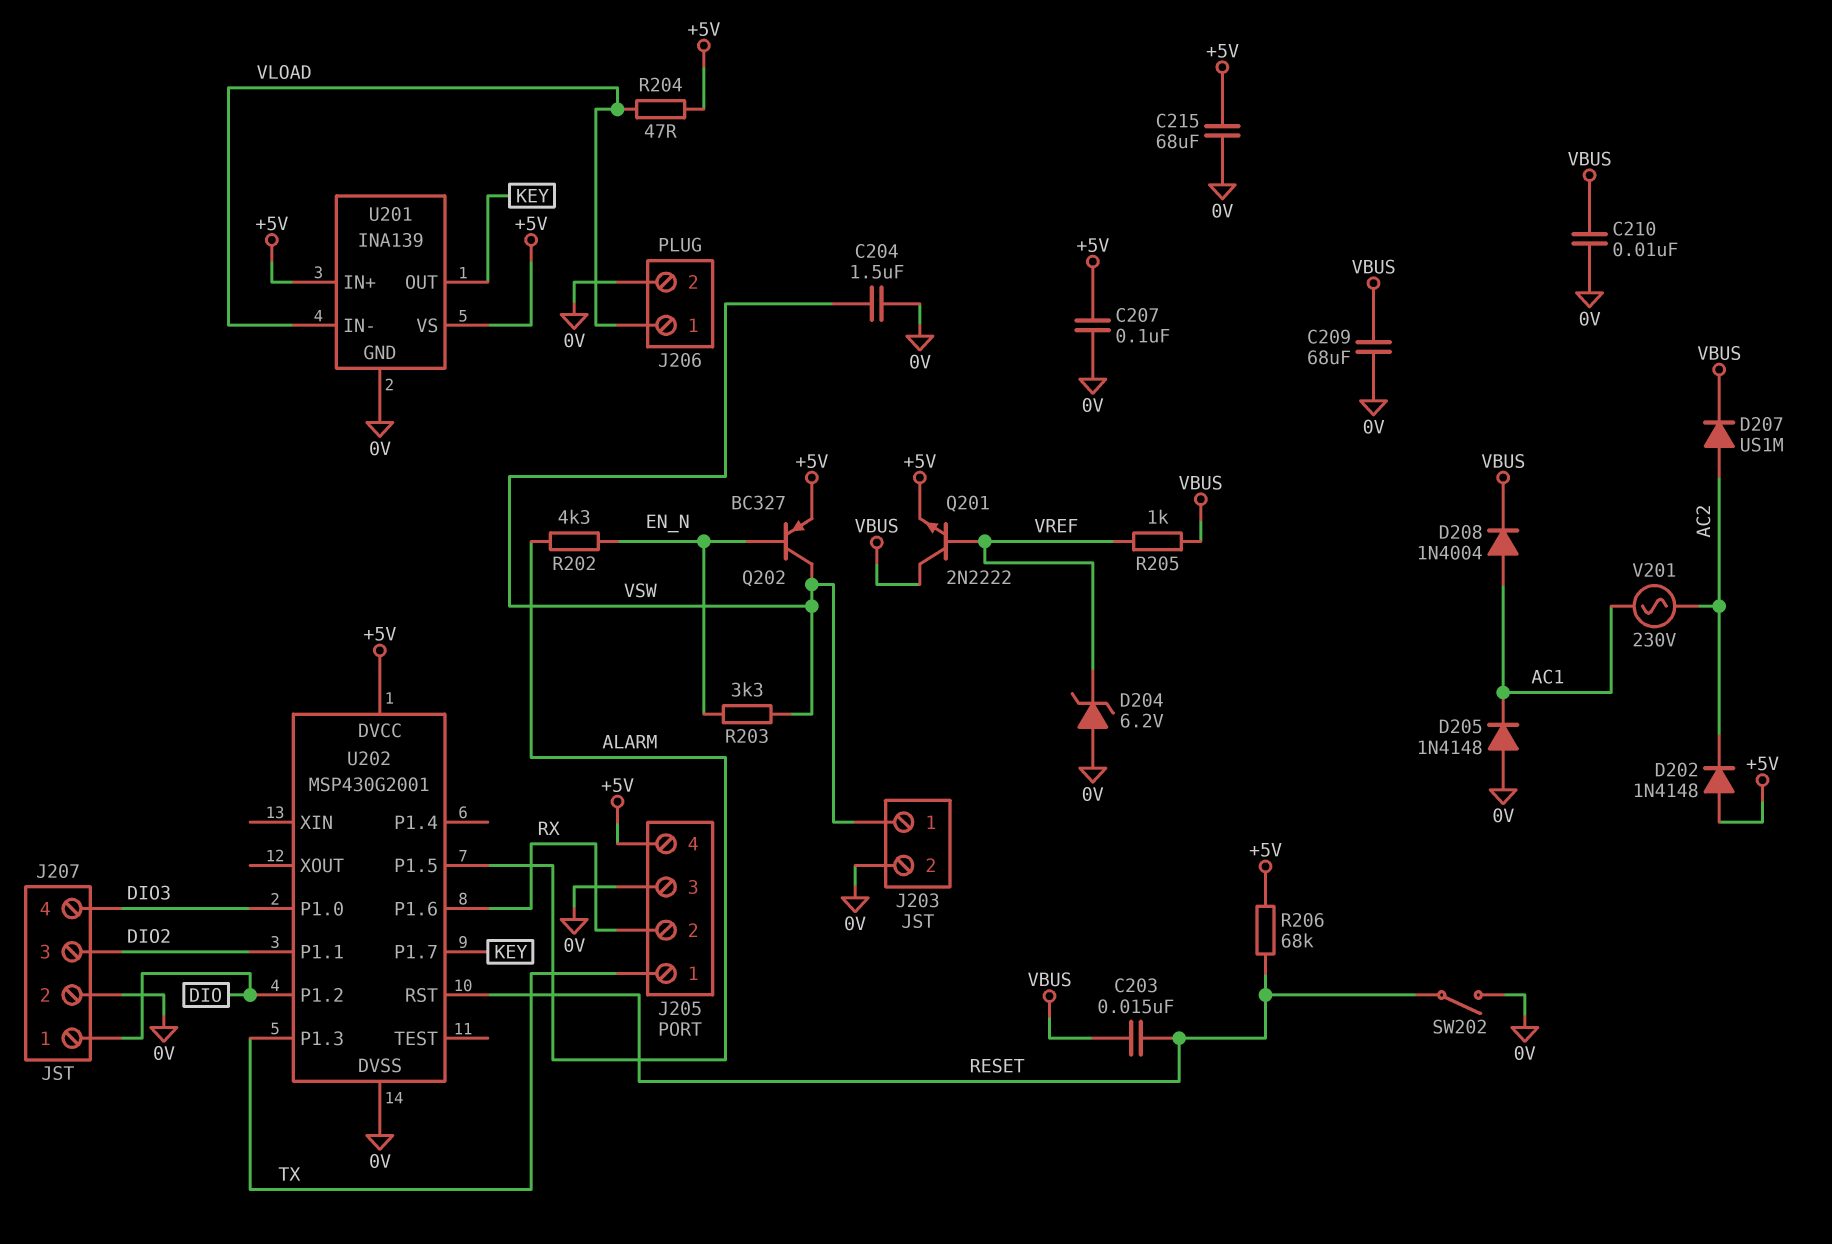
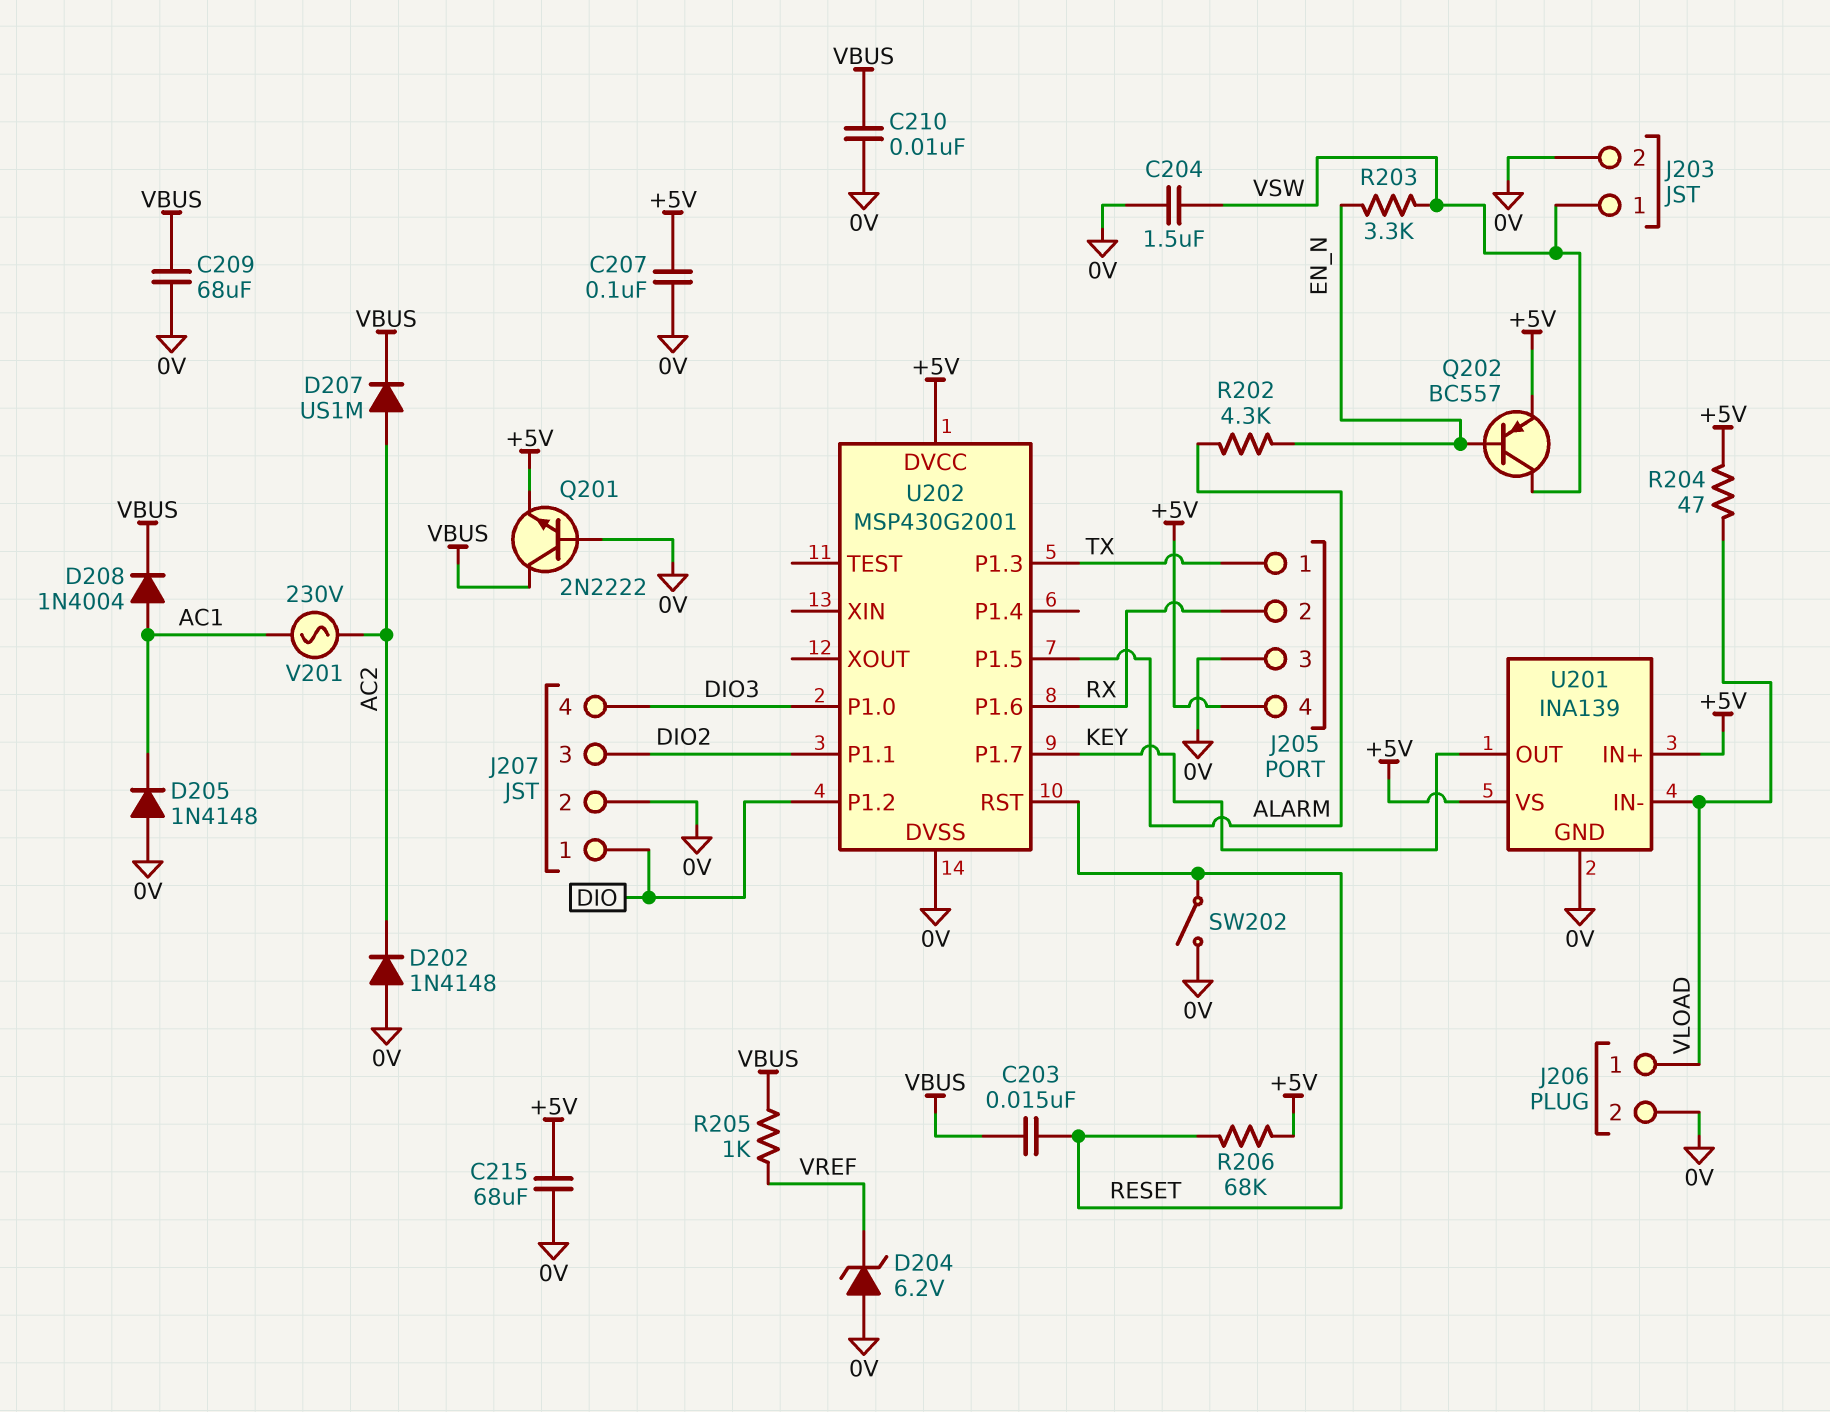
D202: diode 1N4148 (A +5V, K AC2) -> diode 1N4148 (A 0V, K AC2)
Q201: NPN 2N2222 (B VREF, C VBUS, E +5V) -> NPN 2N2222 (B 0V, C VBUS, E +5V)
Q202: PNP BC327 (B EN_N, C VSW, E +5V) -> PNP BC557 (B EN_N, C VSW, E +5V)

